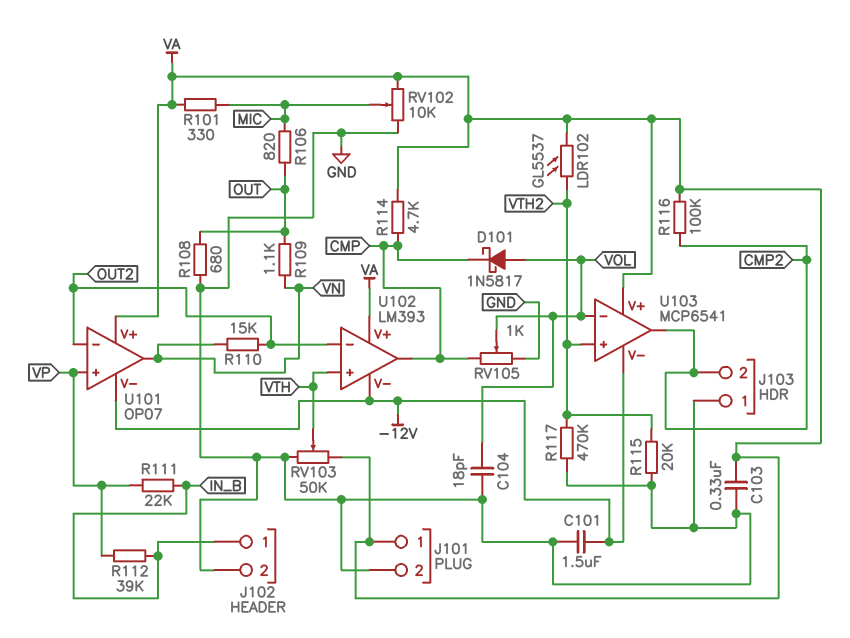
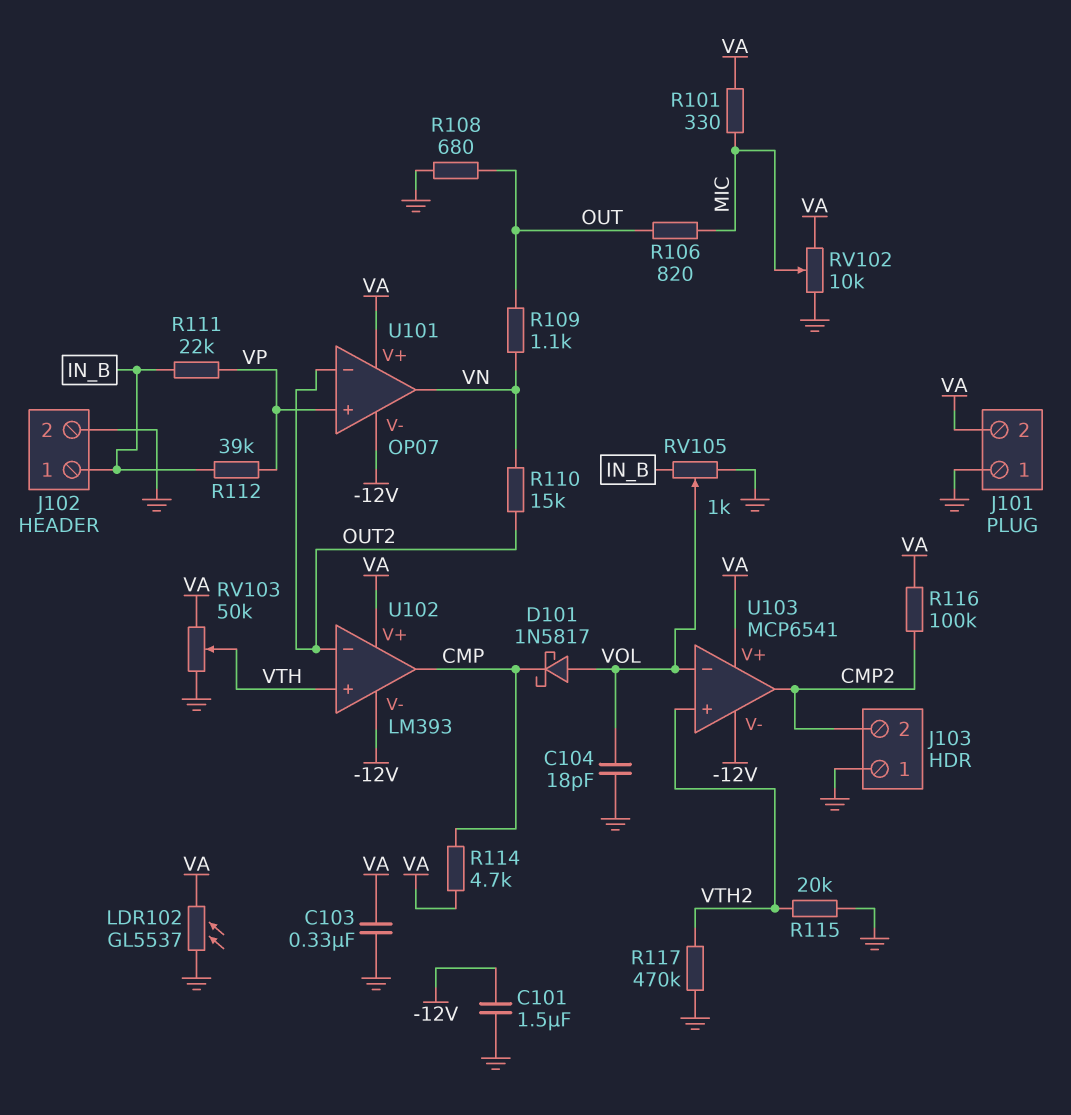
J101 pin 1: VA -> GND
J101 pin 2: GND -> VA
LDR102: GL5537 (VA, VTH2) -> GL5537 (GND, VA)
RV105: 1k (CMP, GND, wiper VOL) -> 1k (GND, IN_B, wiper VOL)

